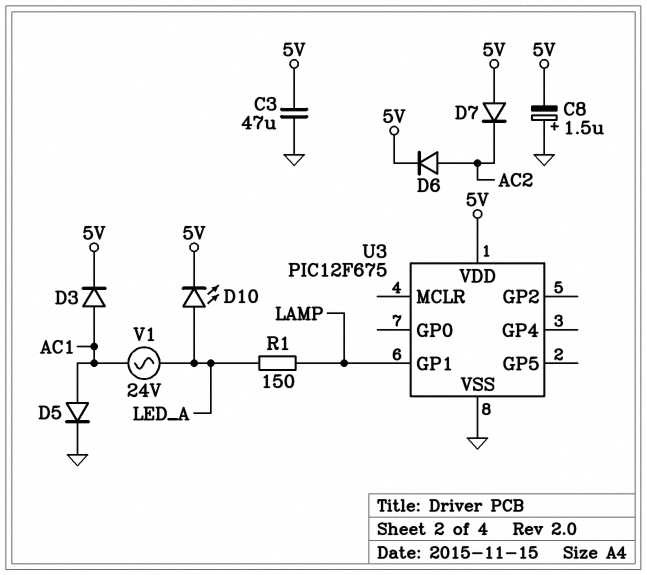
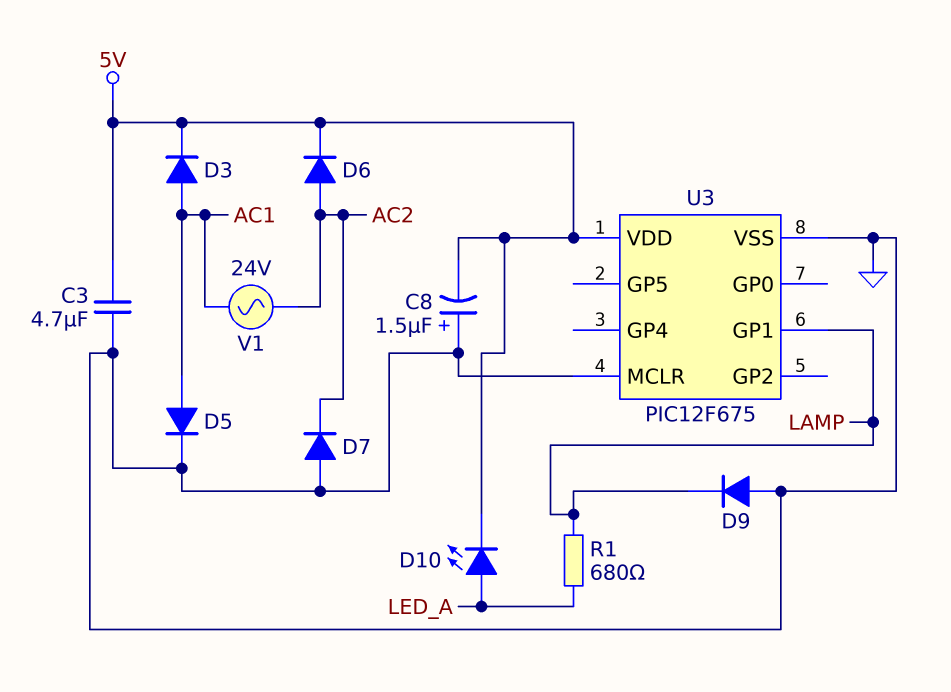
C3: 47uF (5V, GND) -> 4.7uF (5V, GND)
D7: diode (A 5V, K AC2) -> diode (A GND, K AC2)
D9: none -> diode (A GND, K LAMP)
R1: 150 (LAMP, LED_A) -> 680 (LAMP, LED_A)
U3 pin MCLR: none -> GND
V1: AC 24V (AC1, LED_A) -> AC 24V (AC1, AC2)

